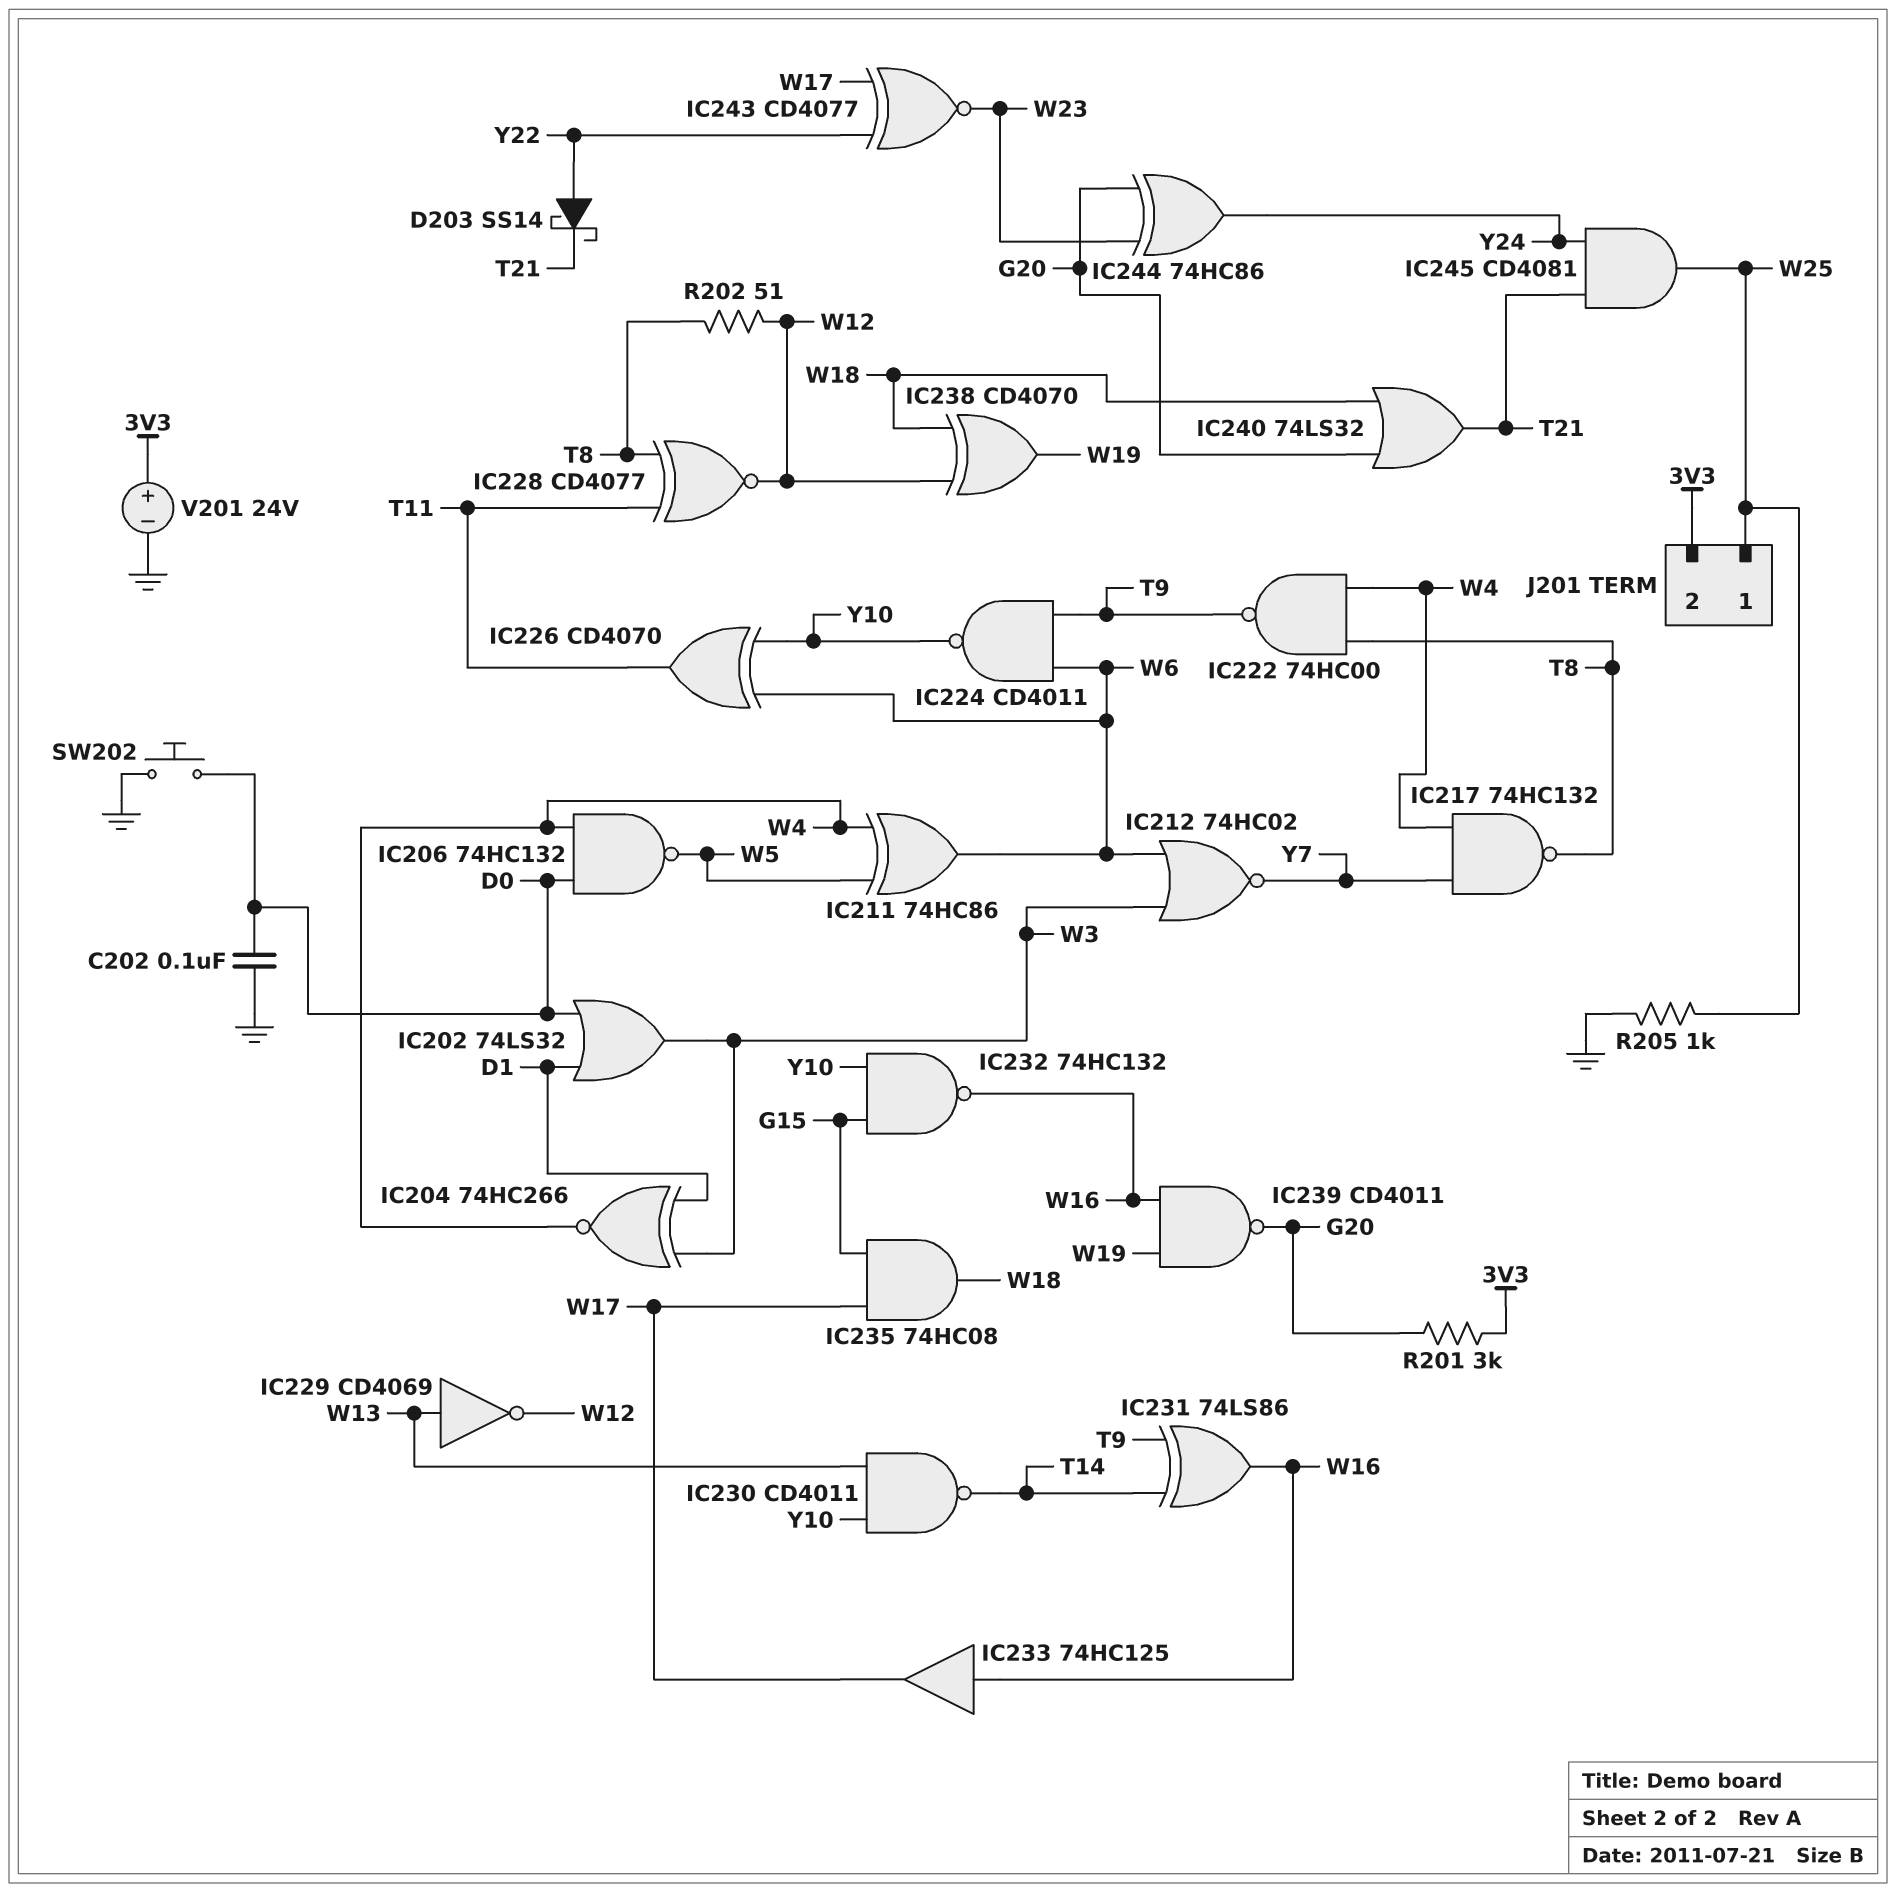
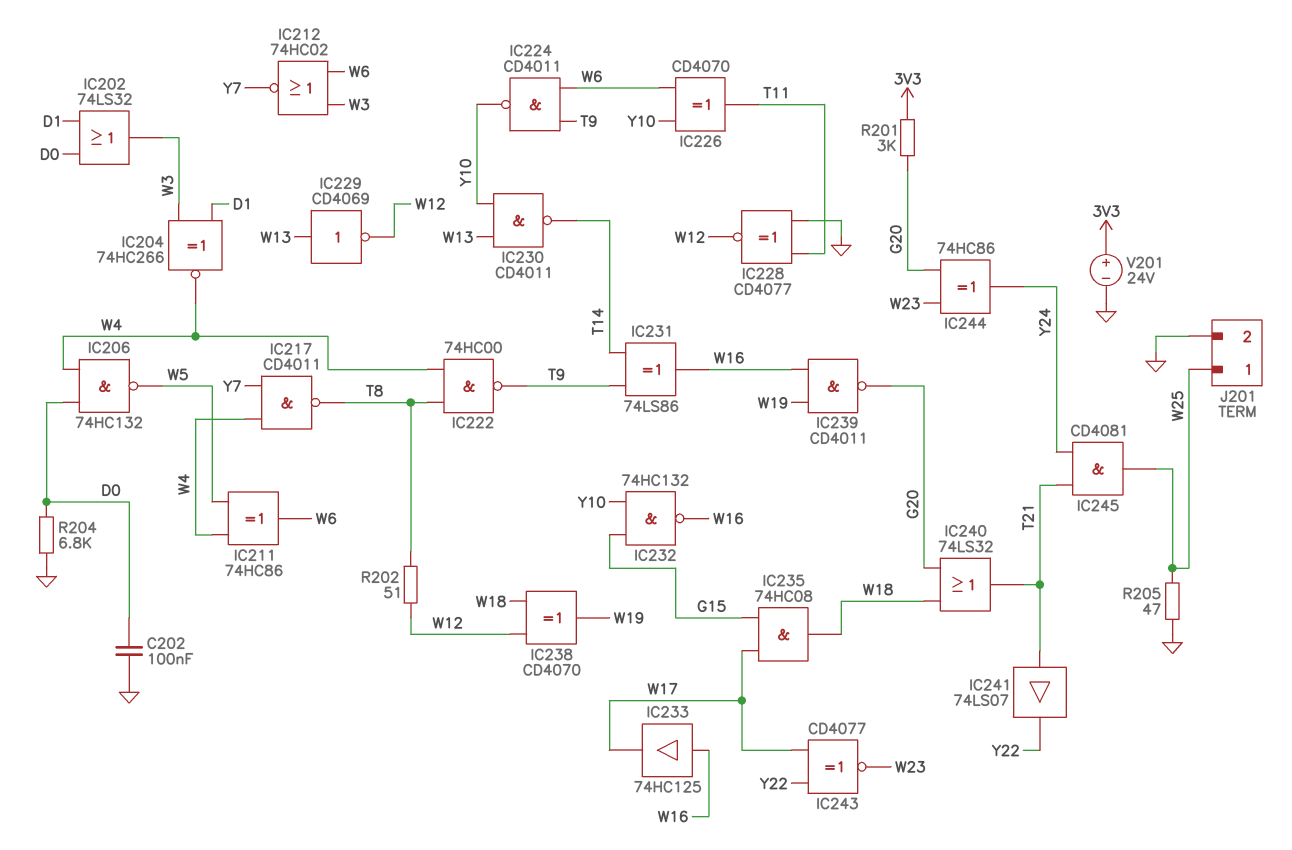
D203: schottky SS14 (A Y22, K T21) -> none
IC217: NAND 74HC132 (in W4, in Y7, out T8) -> NAND CD4011 (in W4, in Y7, out T8)
IC228: XNOR CD4077 (in T8, in T11, out W12) -> XNOR CD4077 (in GND, in T11, out W12)
IC241: none -> buffer 74LS07 (in T21, out Y22)
J201 pin 2: 3V3 -> GND
R204: none -> 6.8k (D0, GND)
R205: 1k (GND, W25) -> 47 (GND, W25)
SW202: button (D0, GND) -> none

